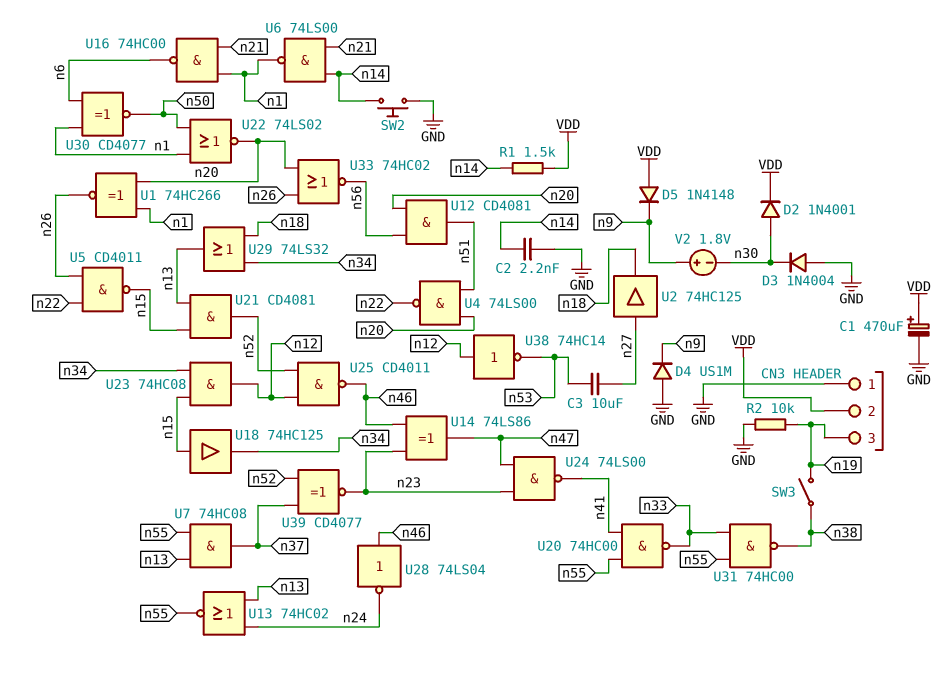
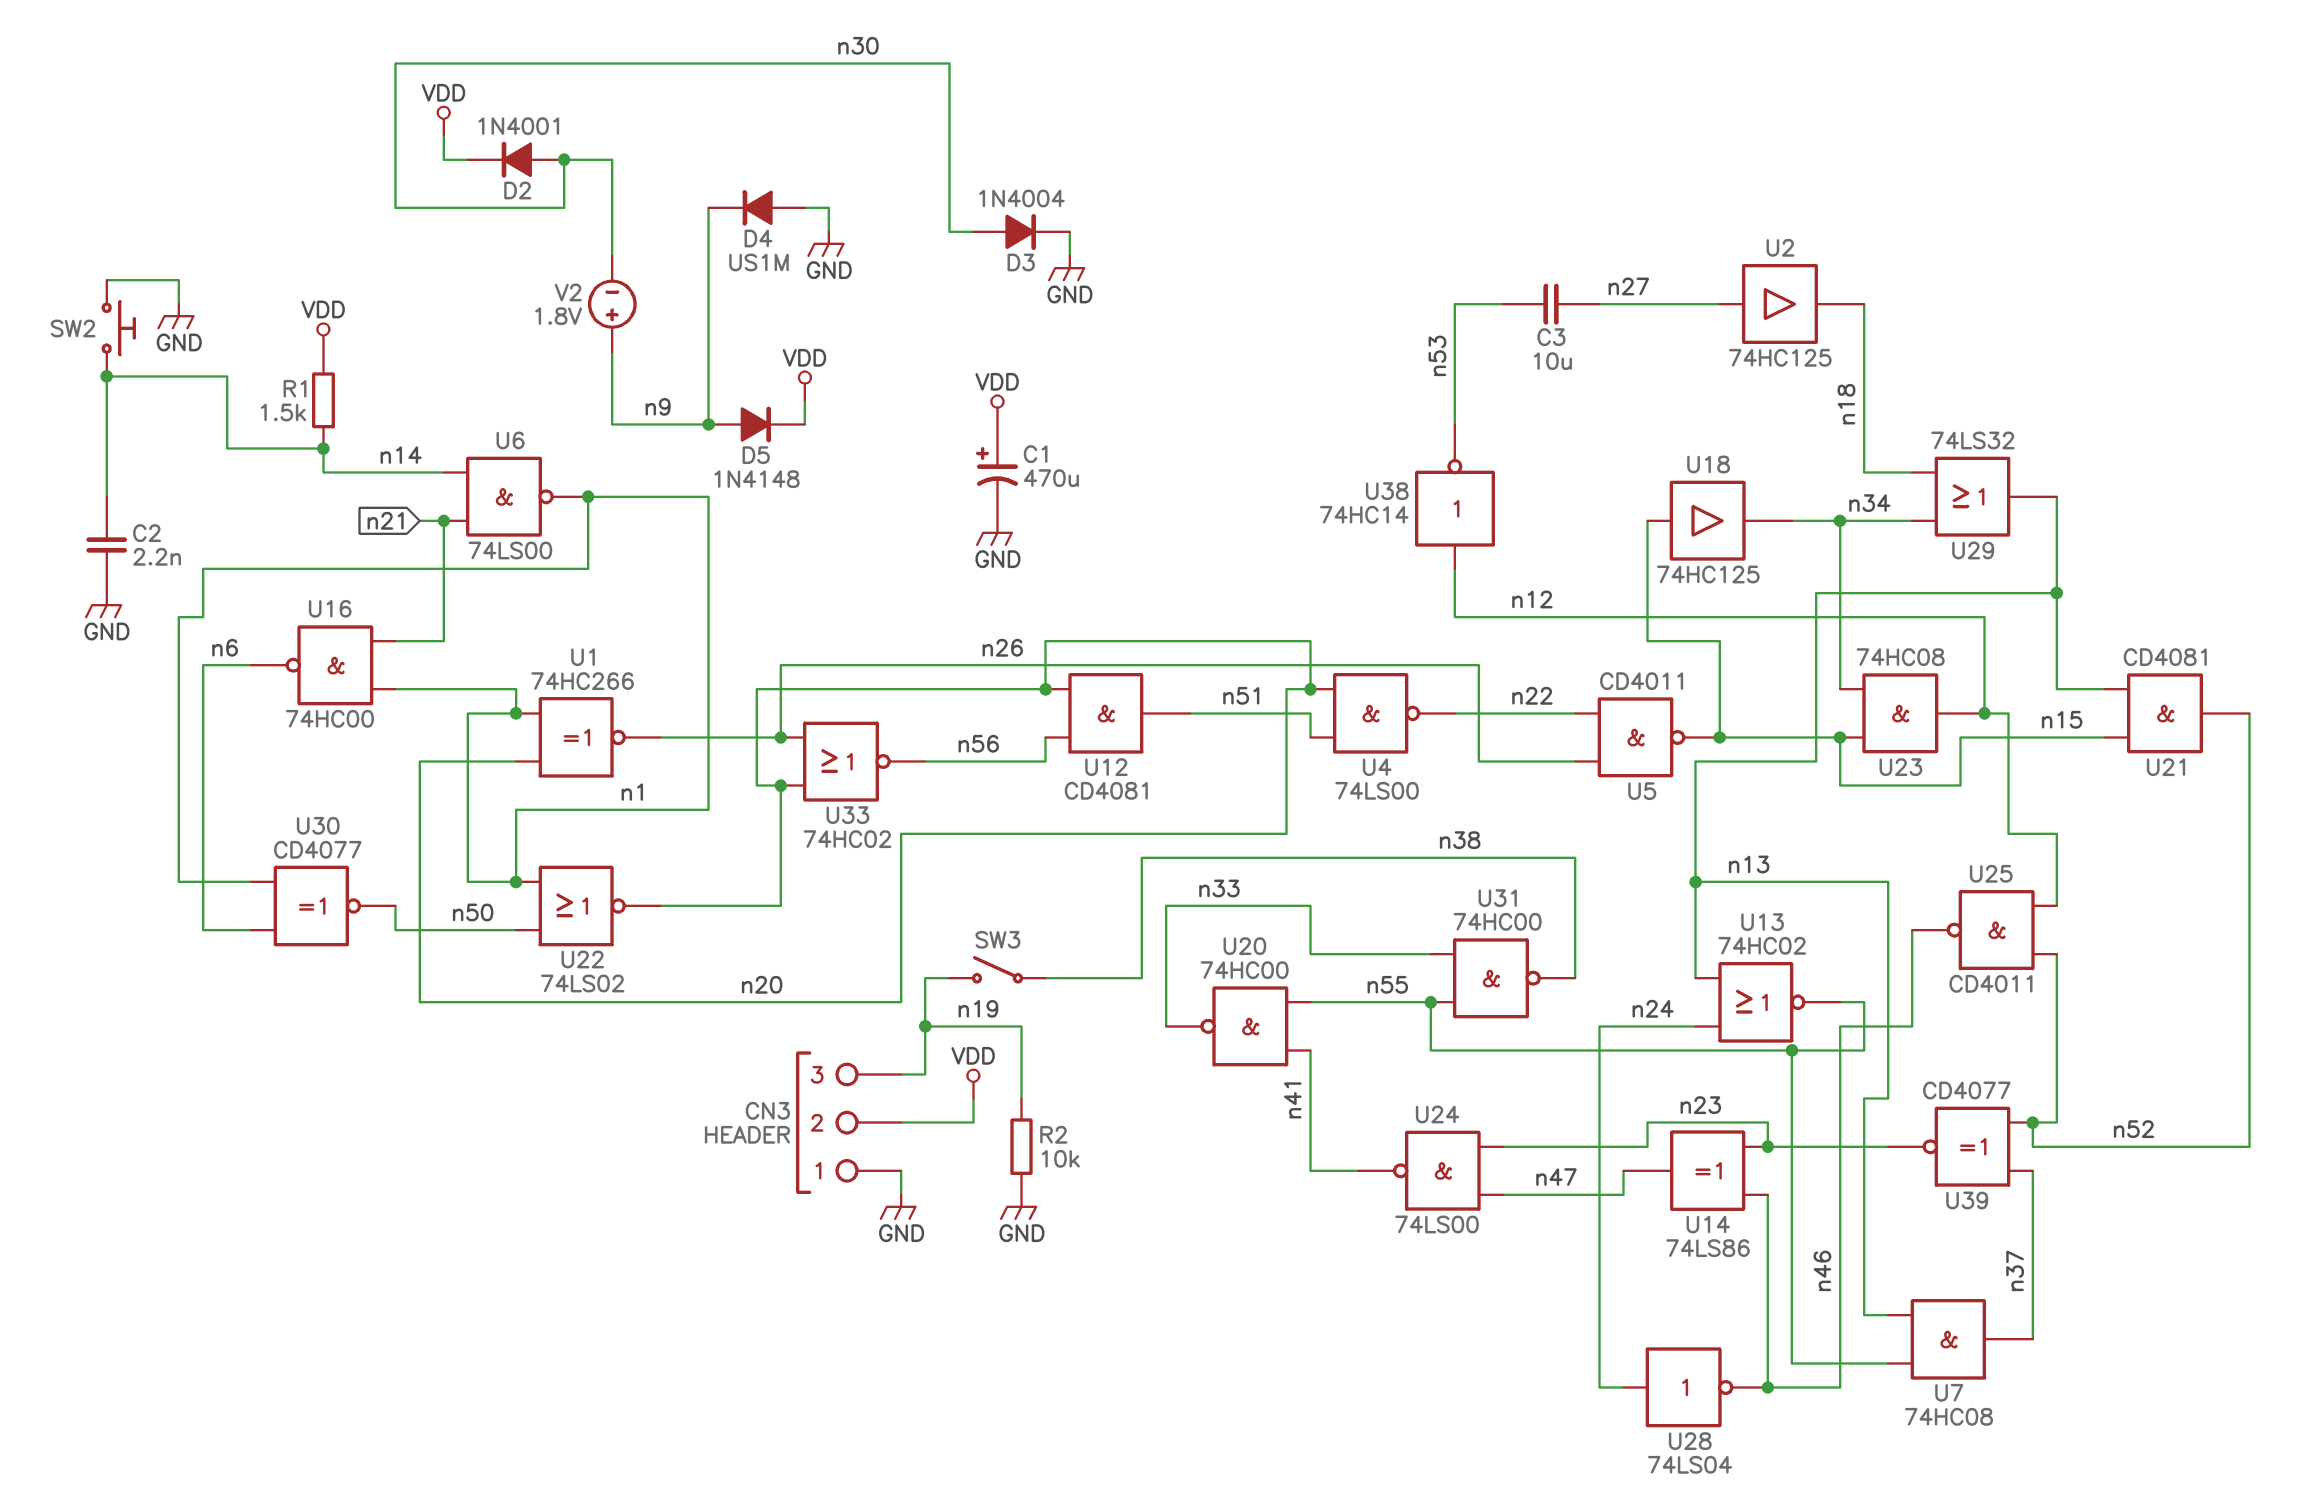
D3: diode 1N4004 (A GND, K n30) -> diode 1N4004 (A n30, K GND)
D5: diode 1N4148 (A VDD, K n9) -> diode 1N4148 (A n9, K VDD)
U28: NOT 74LS04 (in n46, out n24) -> NOT 74LS04 (in n24, out n46)

